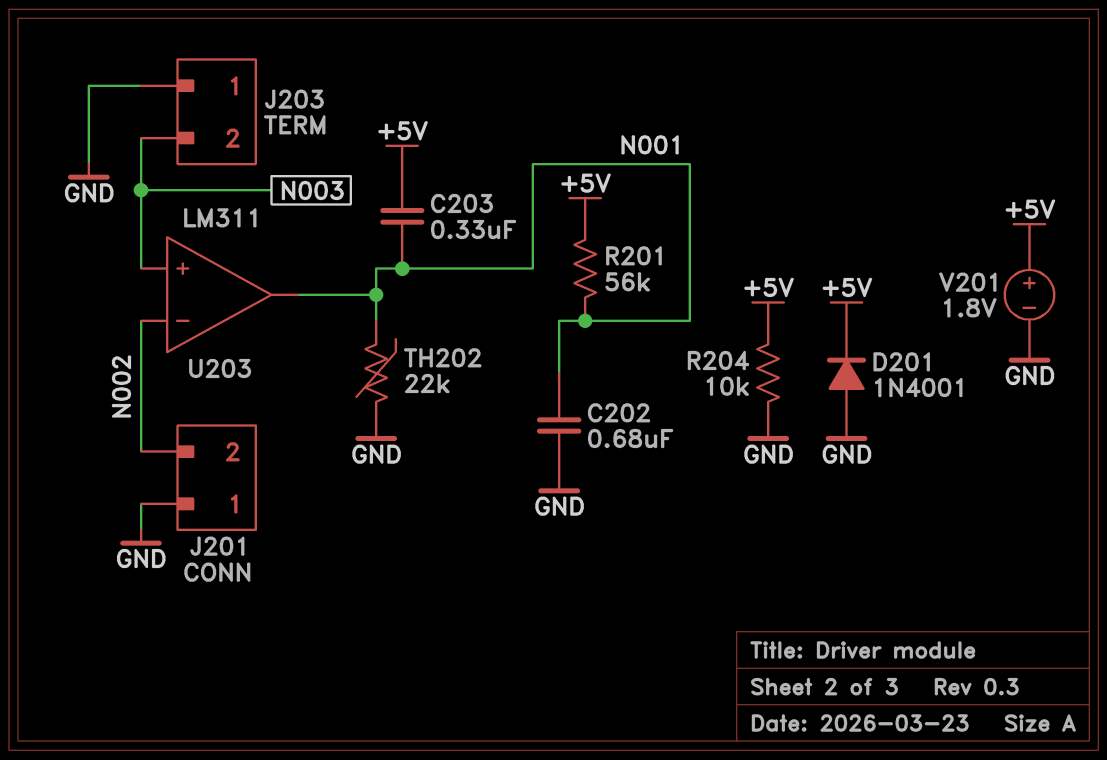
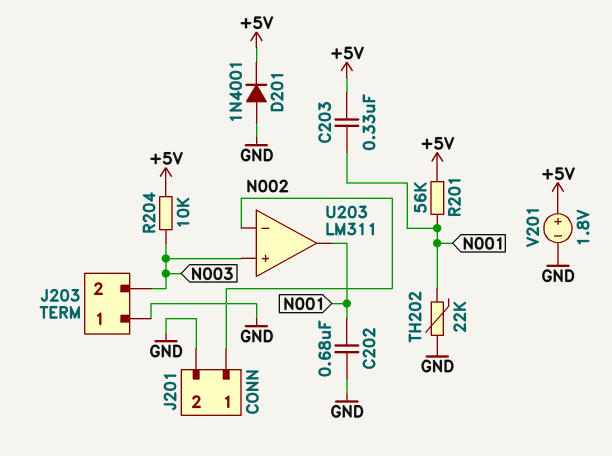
J201 pin 1: GND -> N002
J201 pin 2: N002 -> GND
R204: 10k (+5V, GND) -> 10k (+5V, N003)

